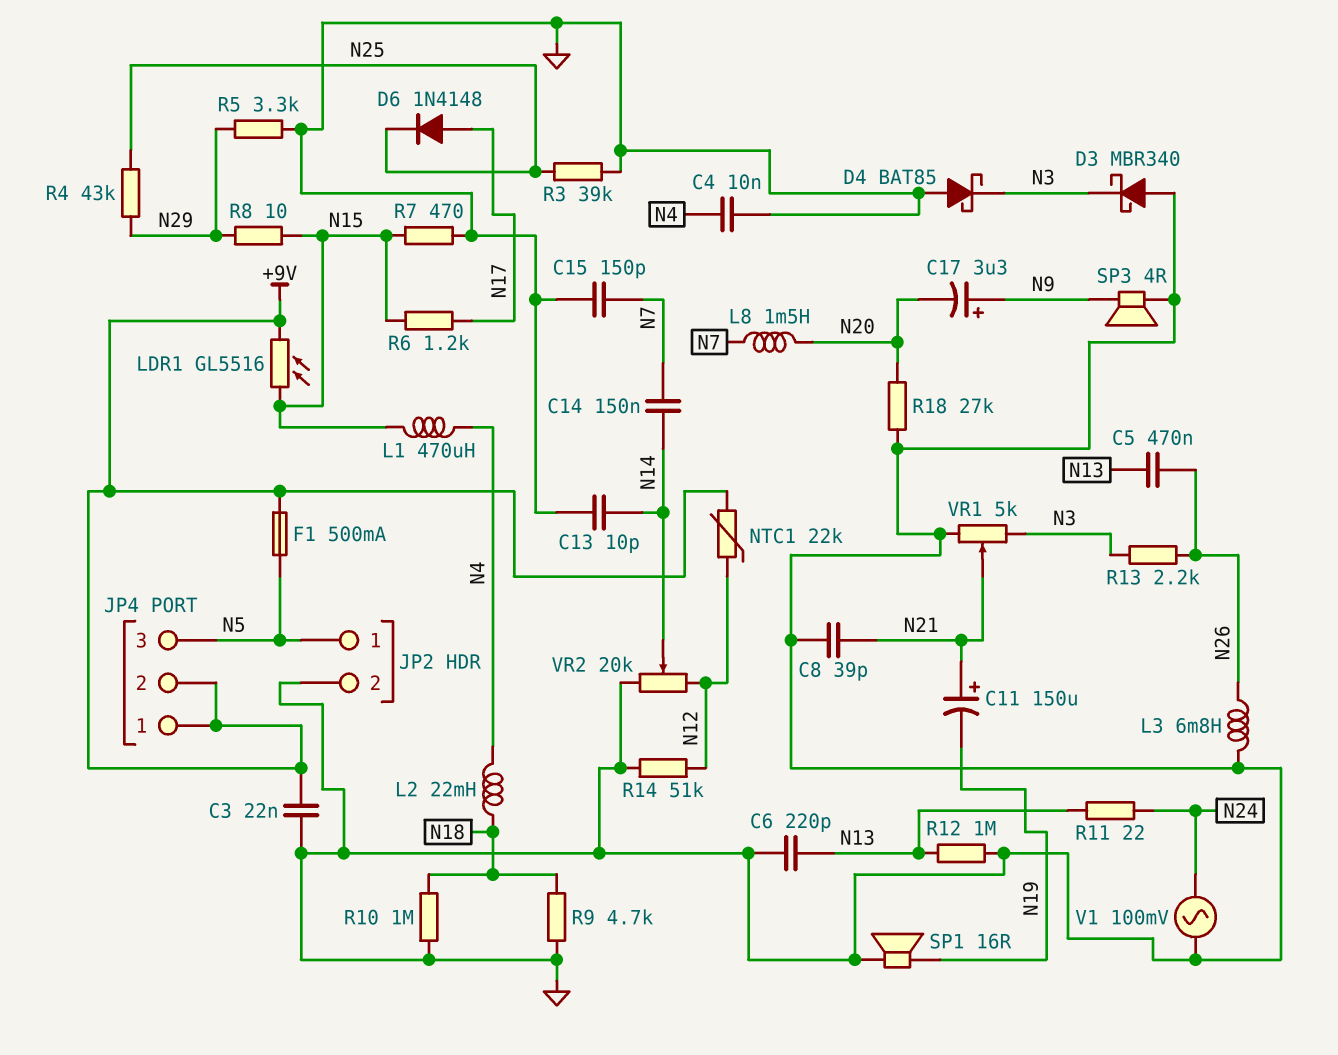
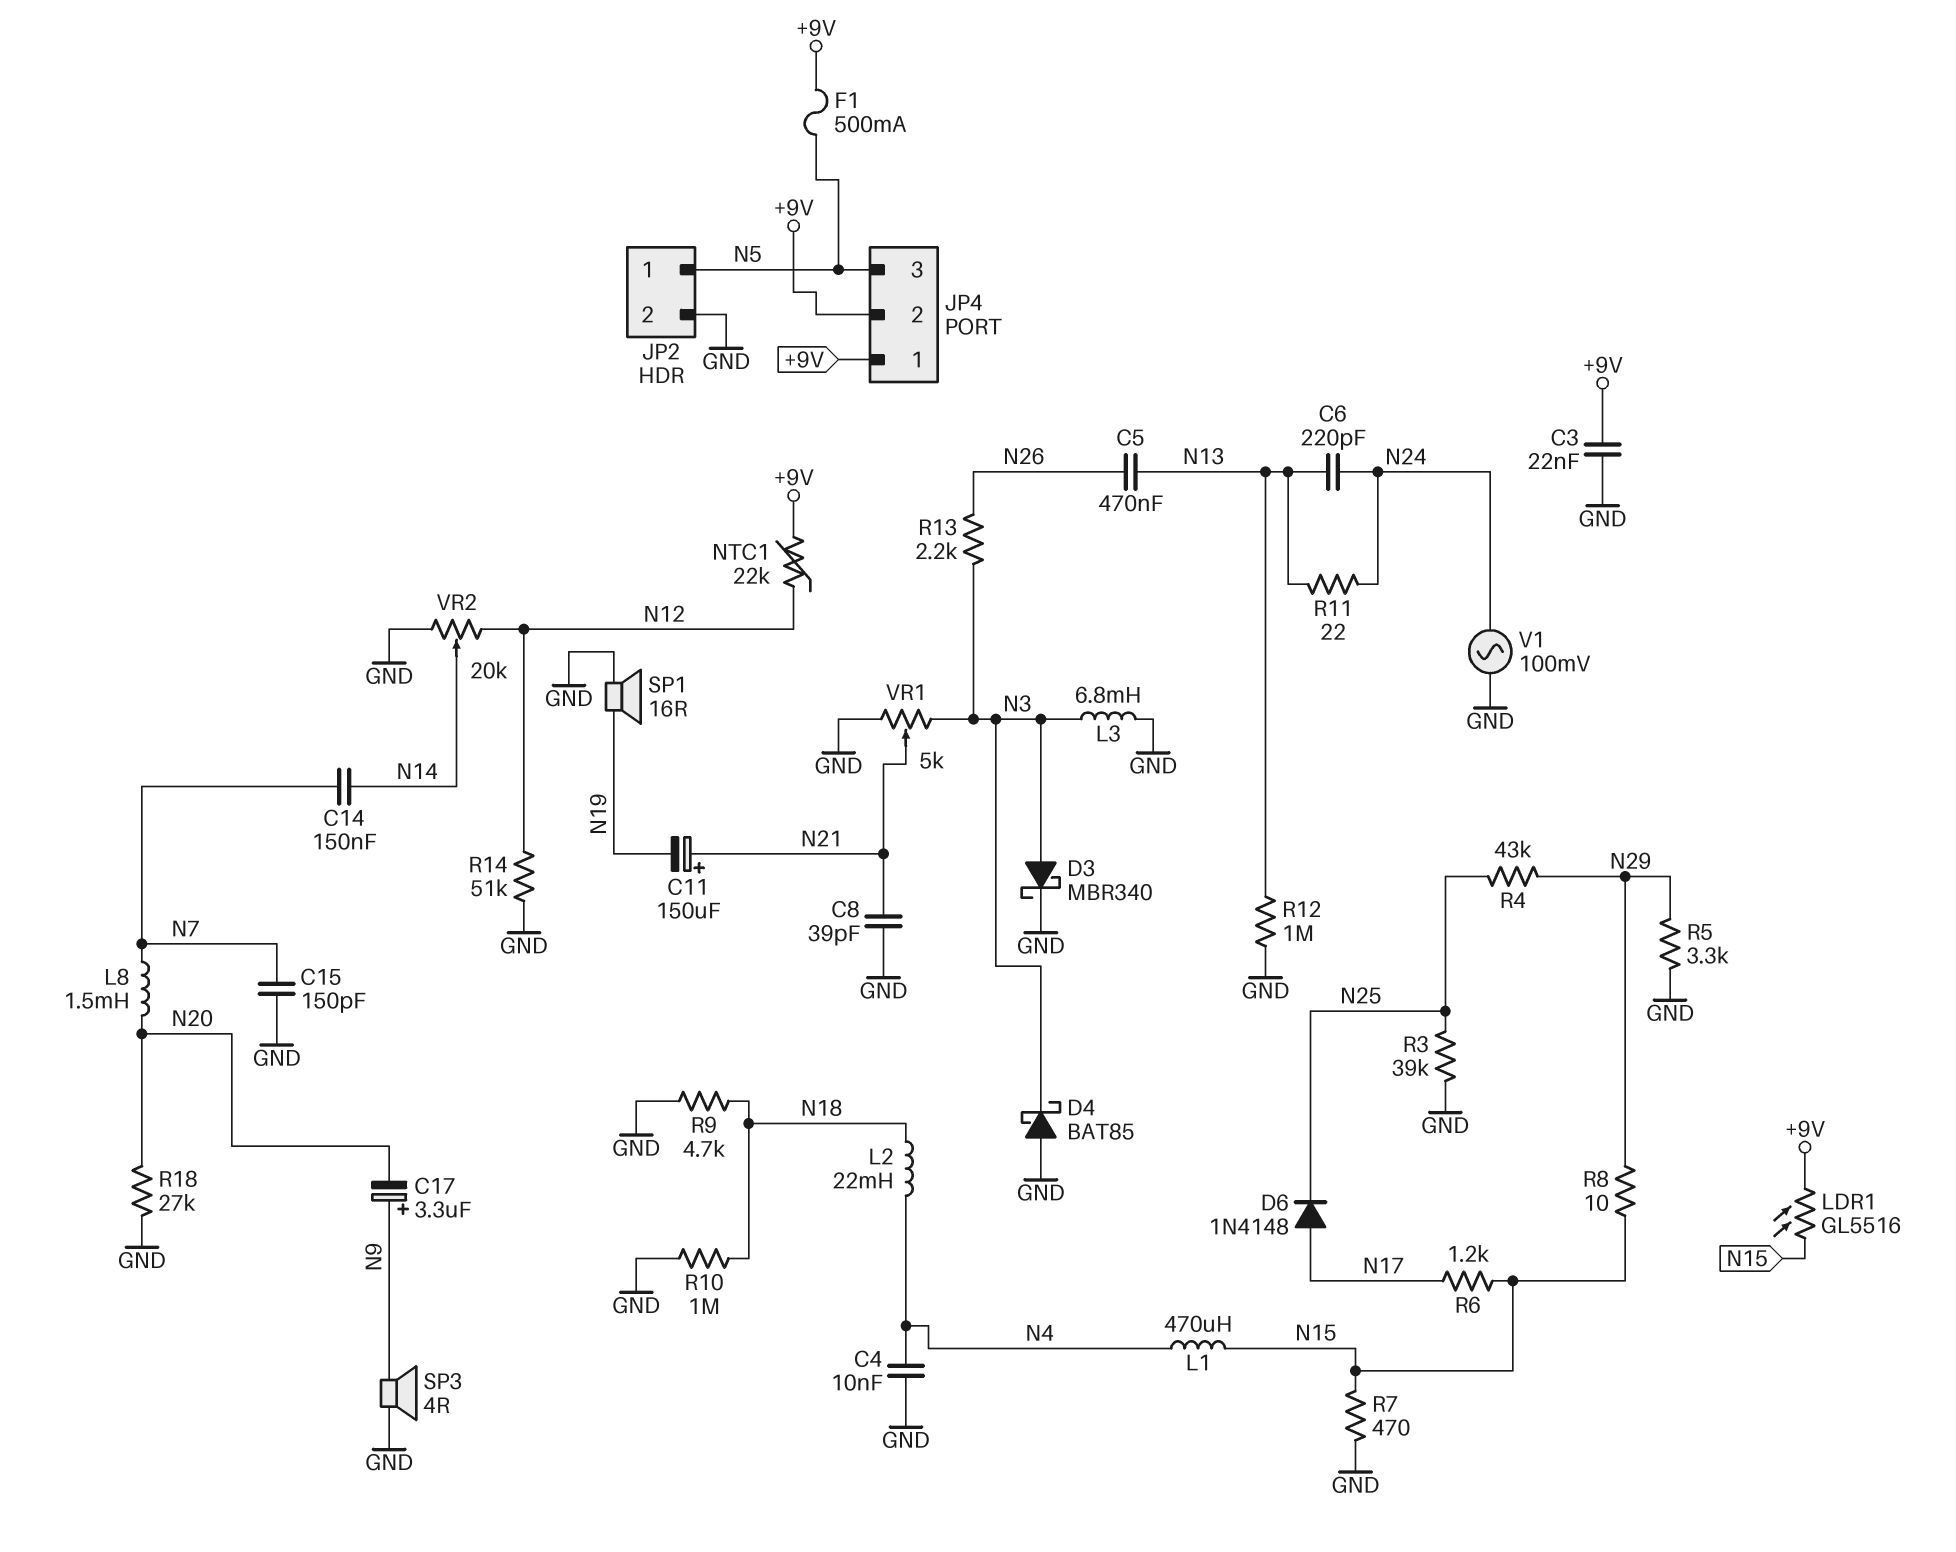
C6: 220pF (GND, N13) -> 220pF (N13, N24)
C13: 10pF (GND, N14) -> none
D3: schottky MBR340 (A GND, K N3) -> schottky MBR340 (A N3, K GND)
L3: 6.8mH (GND, N26) -> 6.8mH (GND, N3)

